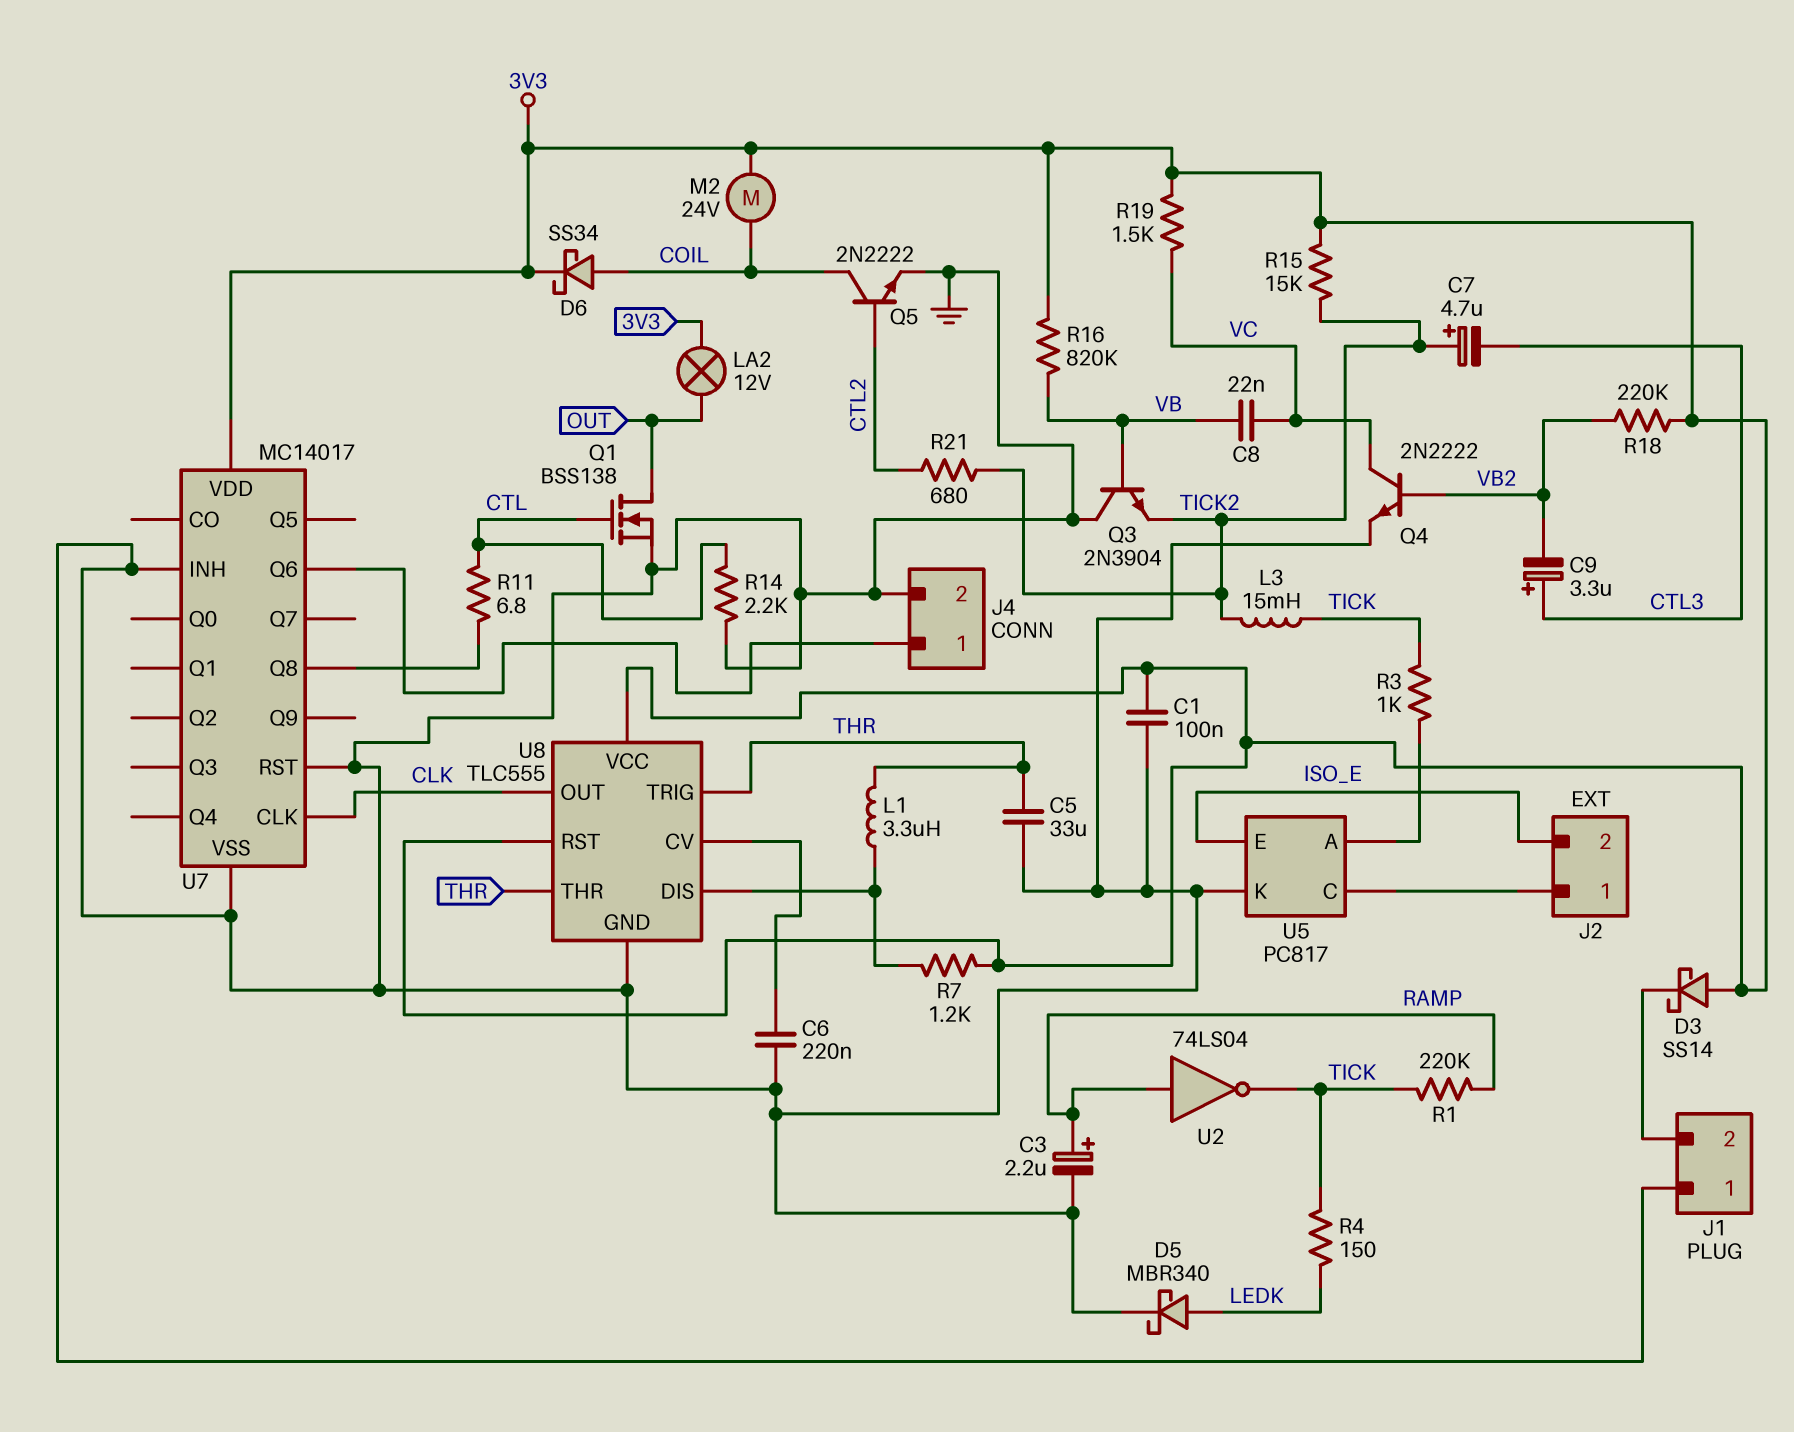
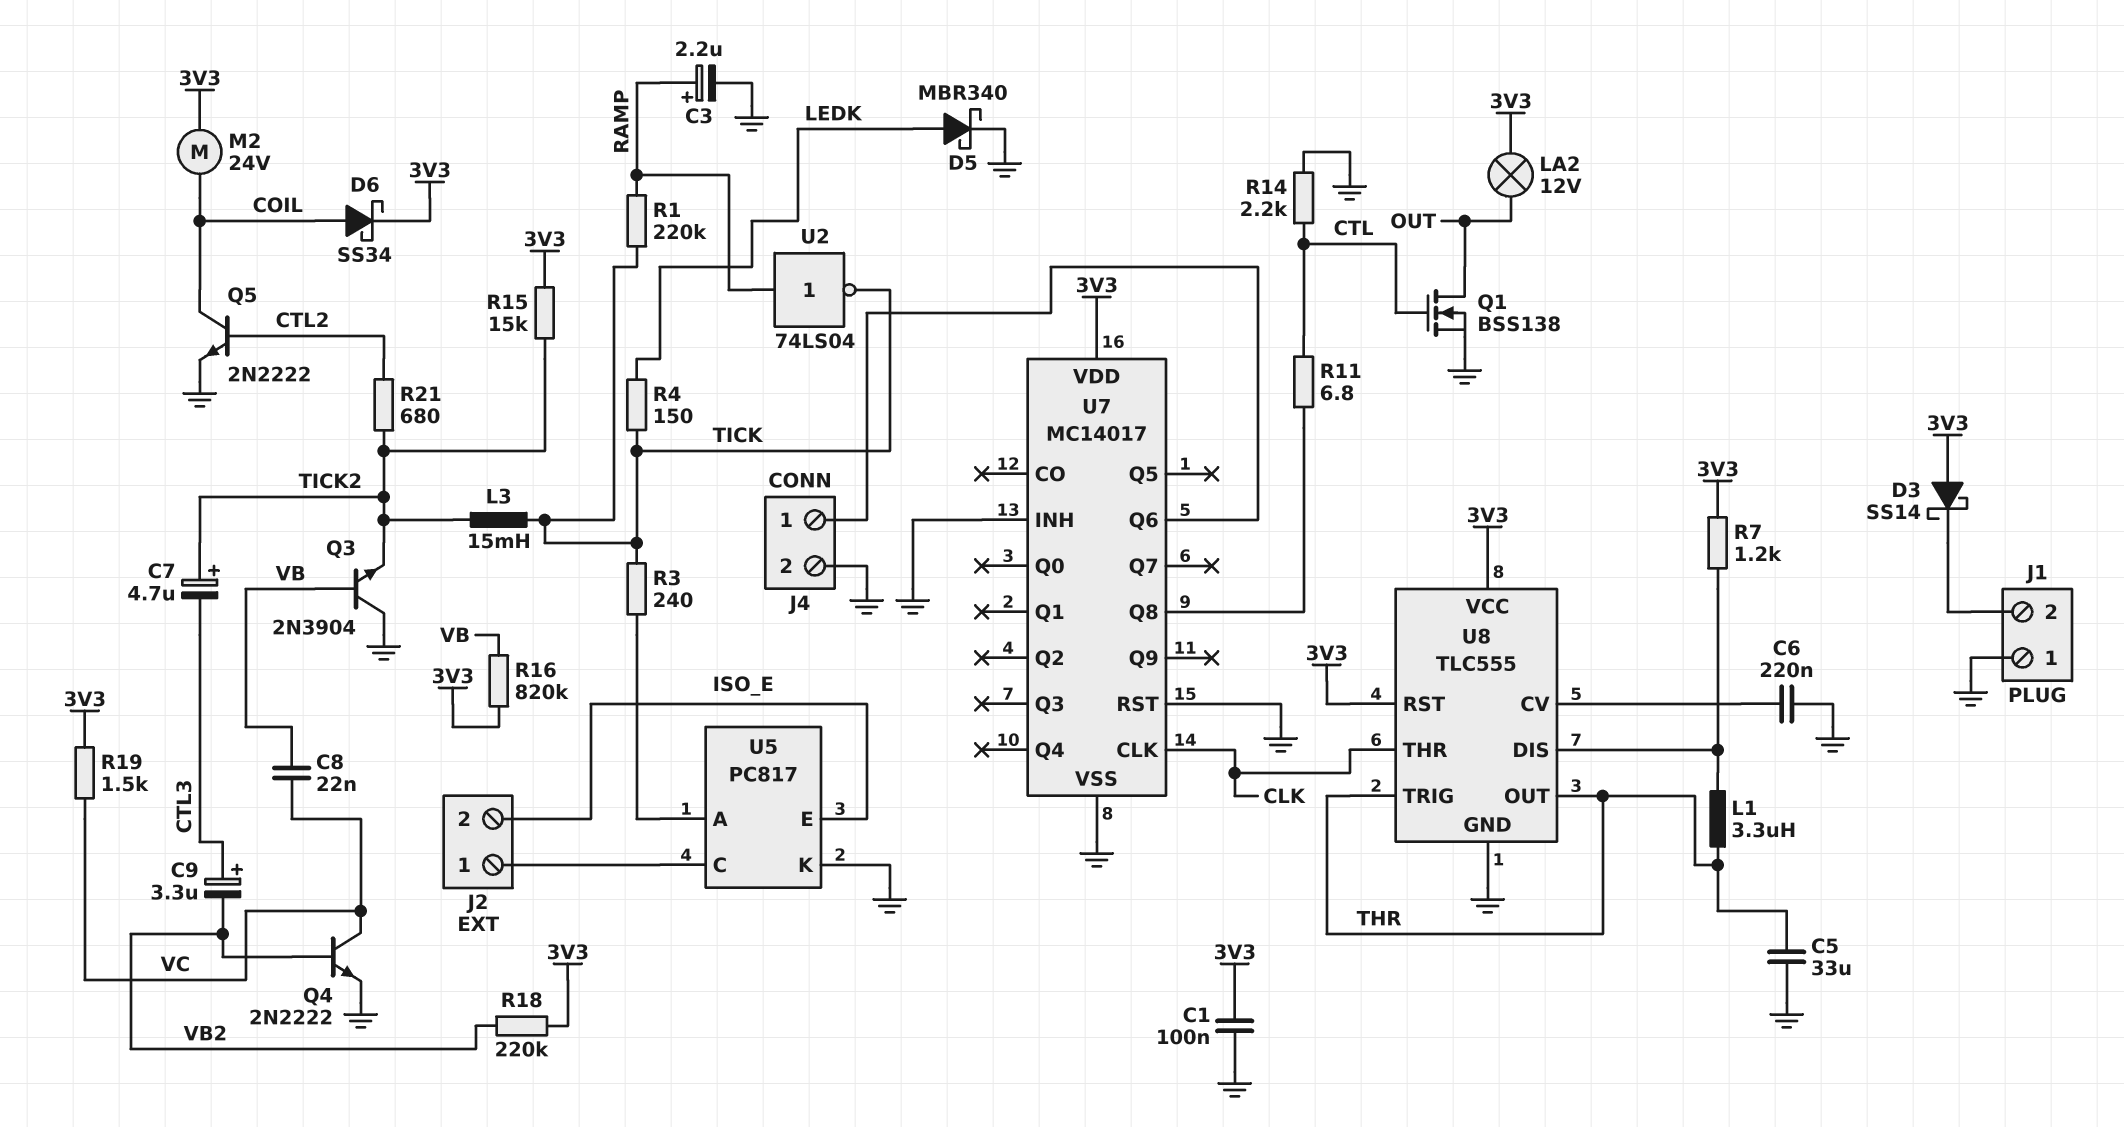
R3: 1k (TICK, U5/A) -> 240 (TICK, U5/A)
U8 pin OUT: CLK -> THR
U8 pin THR: THR -> CLK

